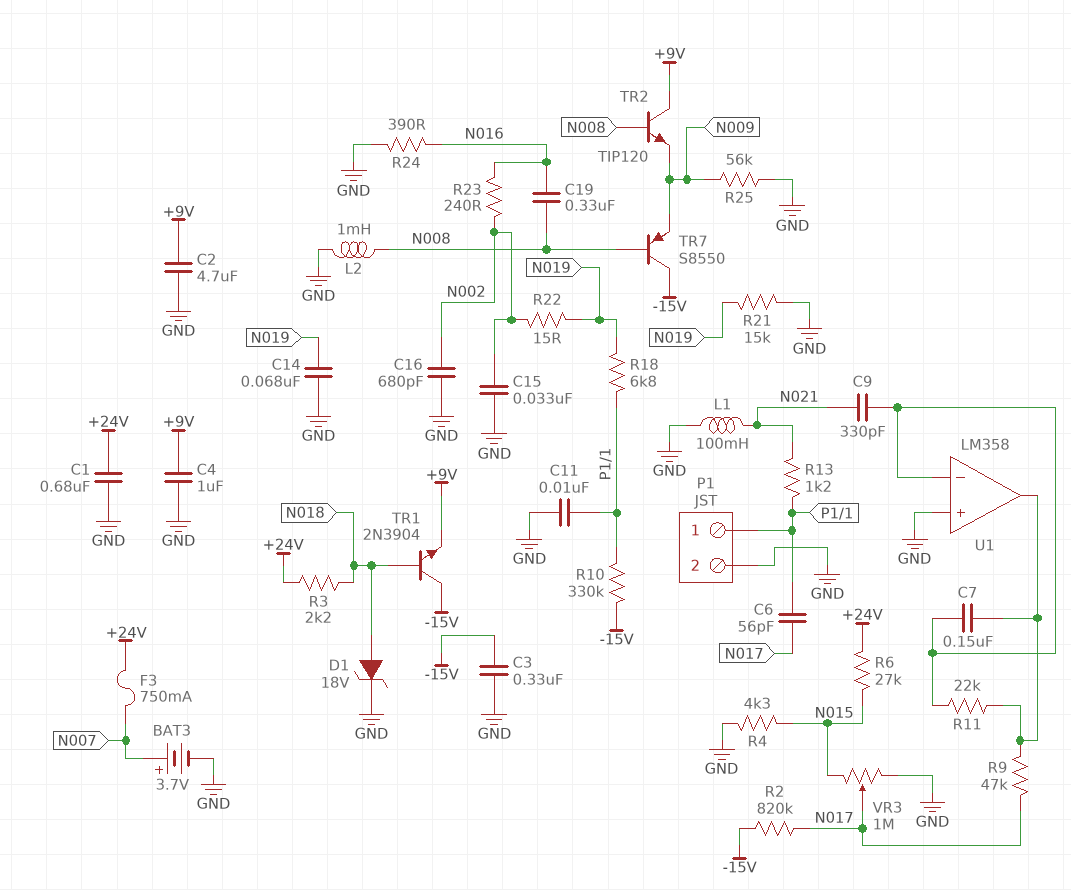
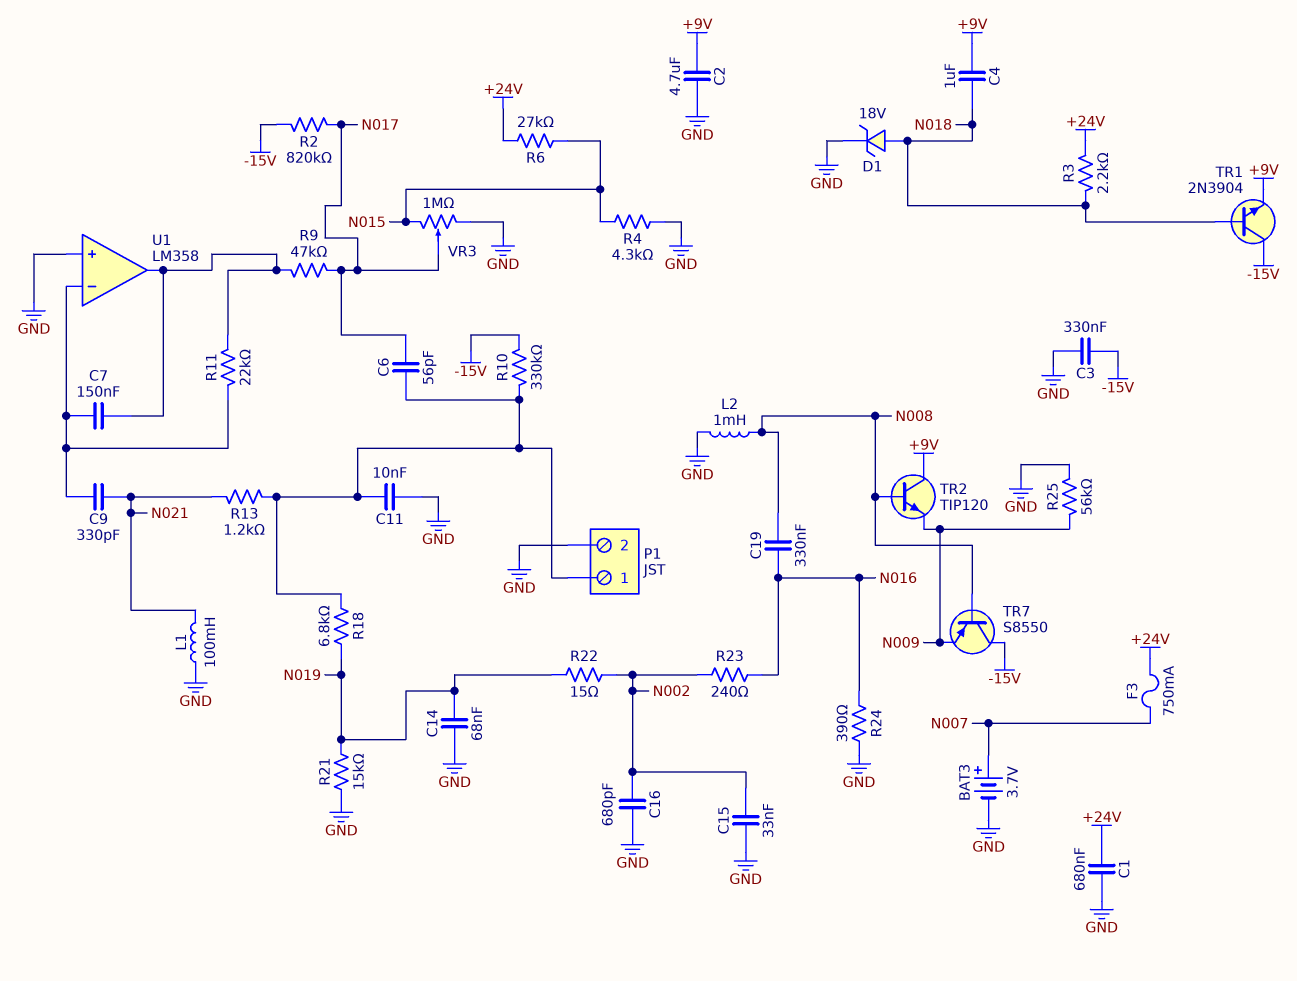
C4: 1uF (+9V, GND) -> 1uF (+9V, N018)

